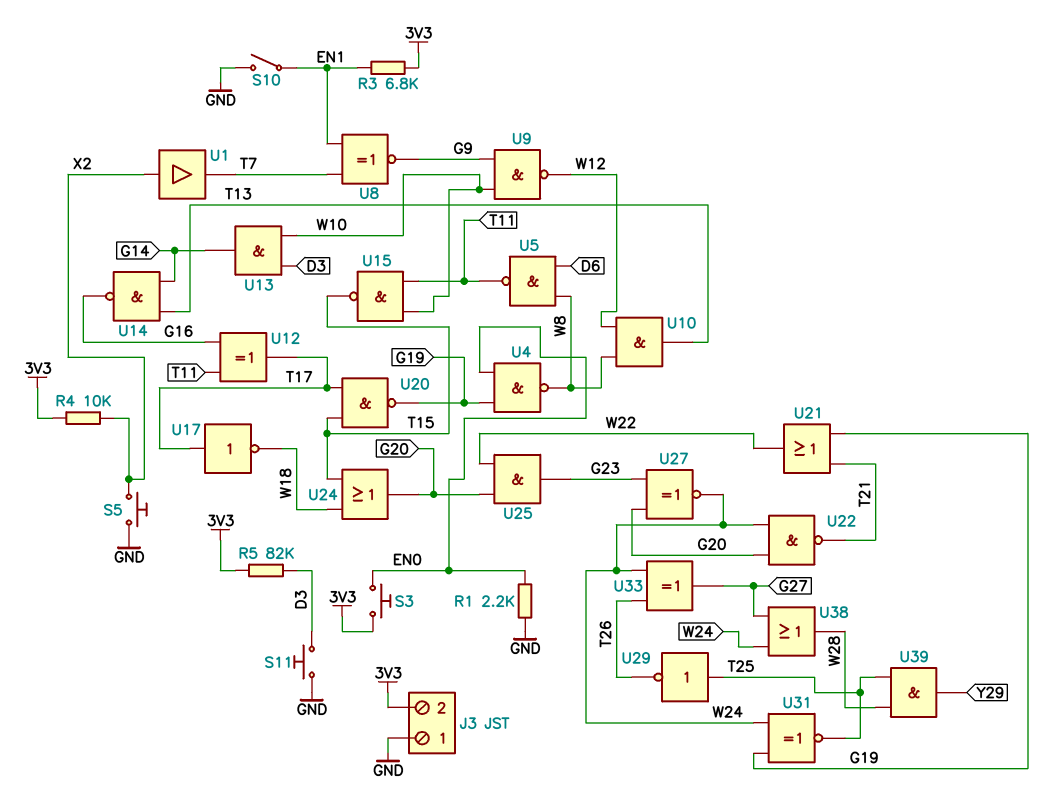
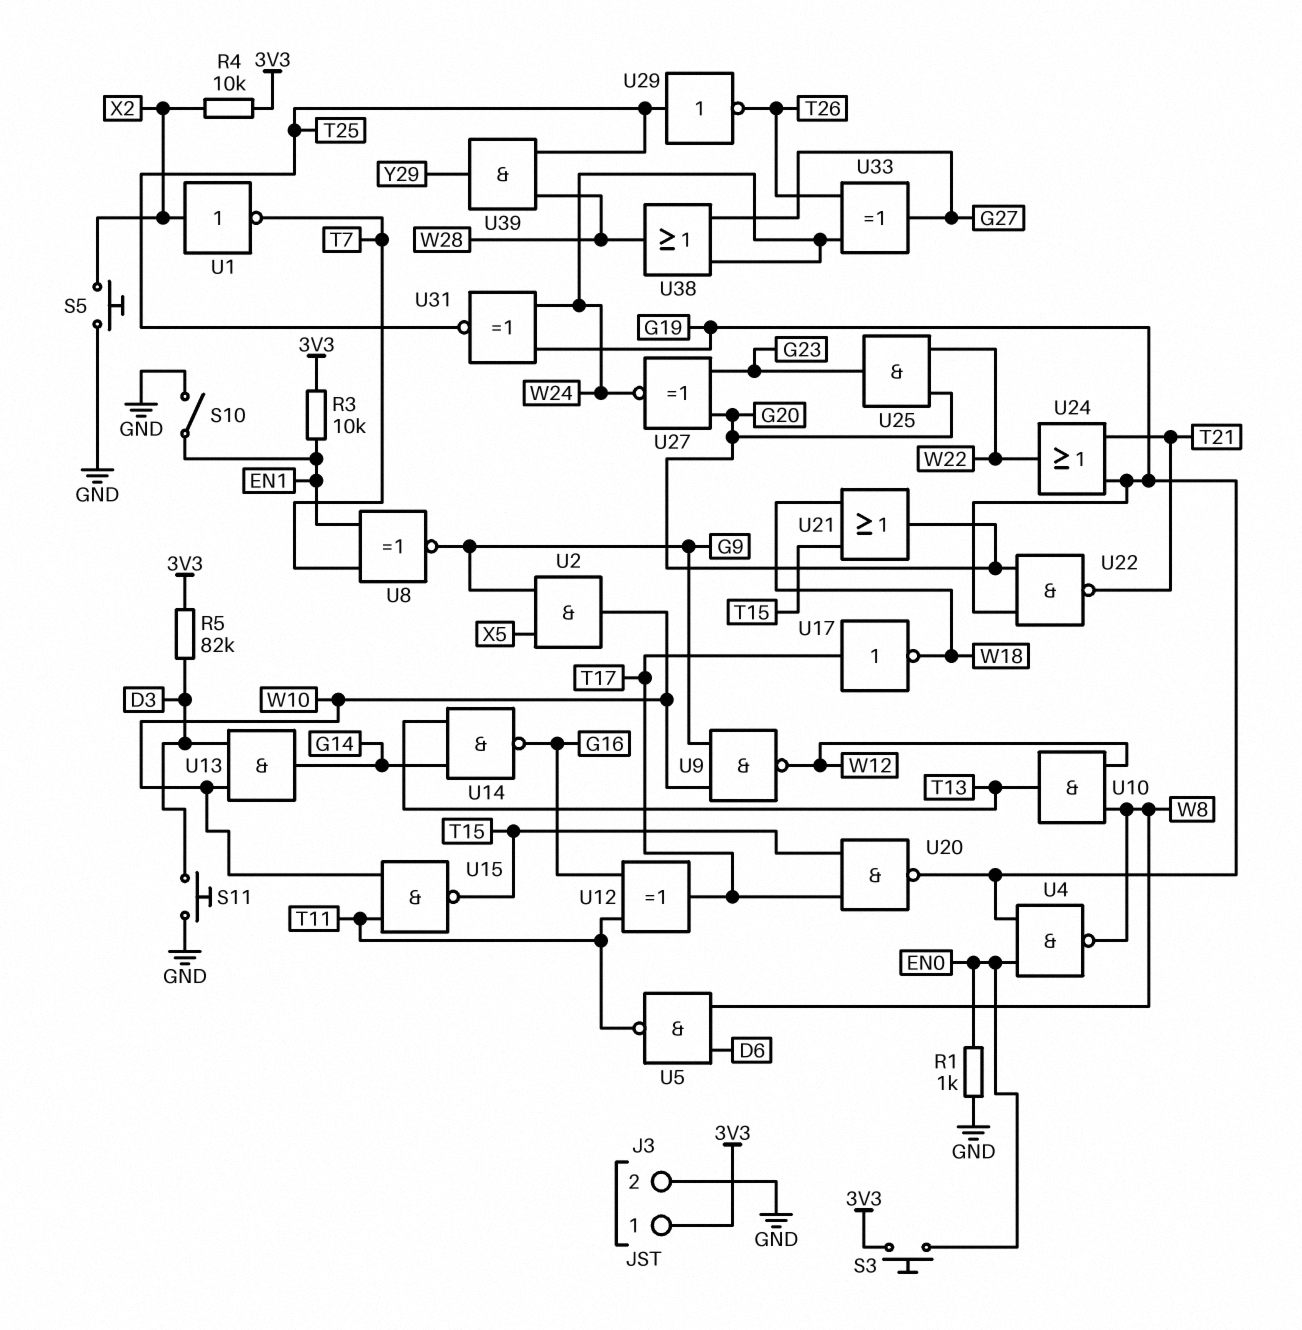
J3 pin 1: GND -> 3V3
J3 pin 2: 3V3 -> GND
R1: 2.2k (EN0, GND) -> 1k (EN0, GND)
R3: 6.8k (3V3, EN1) -> 10k (3V3, EN1)
U1: buffer (in X2, out T7) -> NOT (in X2, out T7)
U2: none -> AND (in G9, in X5, out W10)
U21: OR (in G19, in T21, out W22) -> OR (in T15, in W18, out G20)
U22: NAND (in G20, in W24, out T21) -> NAND (in G19, in G20, out T21)
U24: OR (in T15, in W18, out G20) -> OR (in G19, in T21, out W22)

